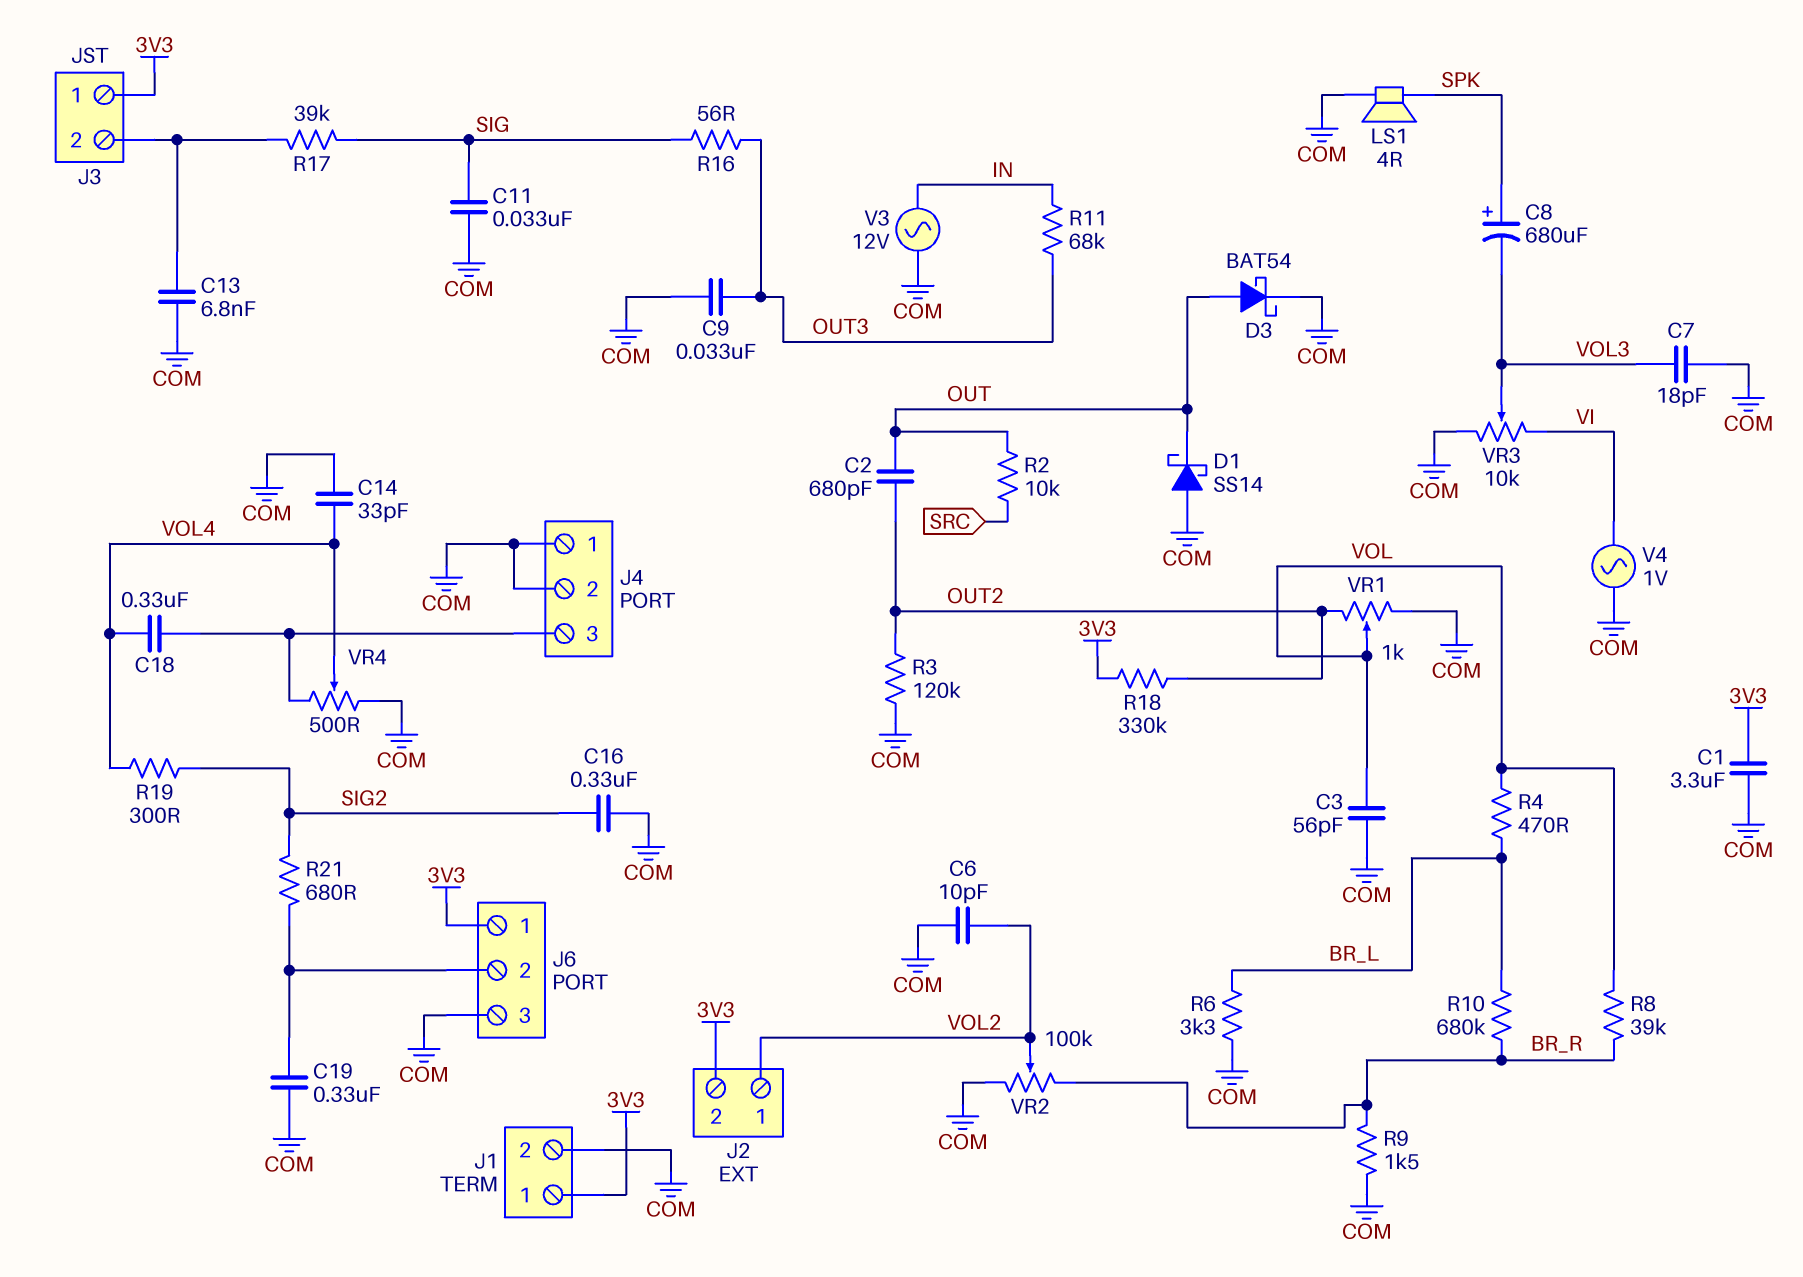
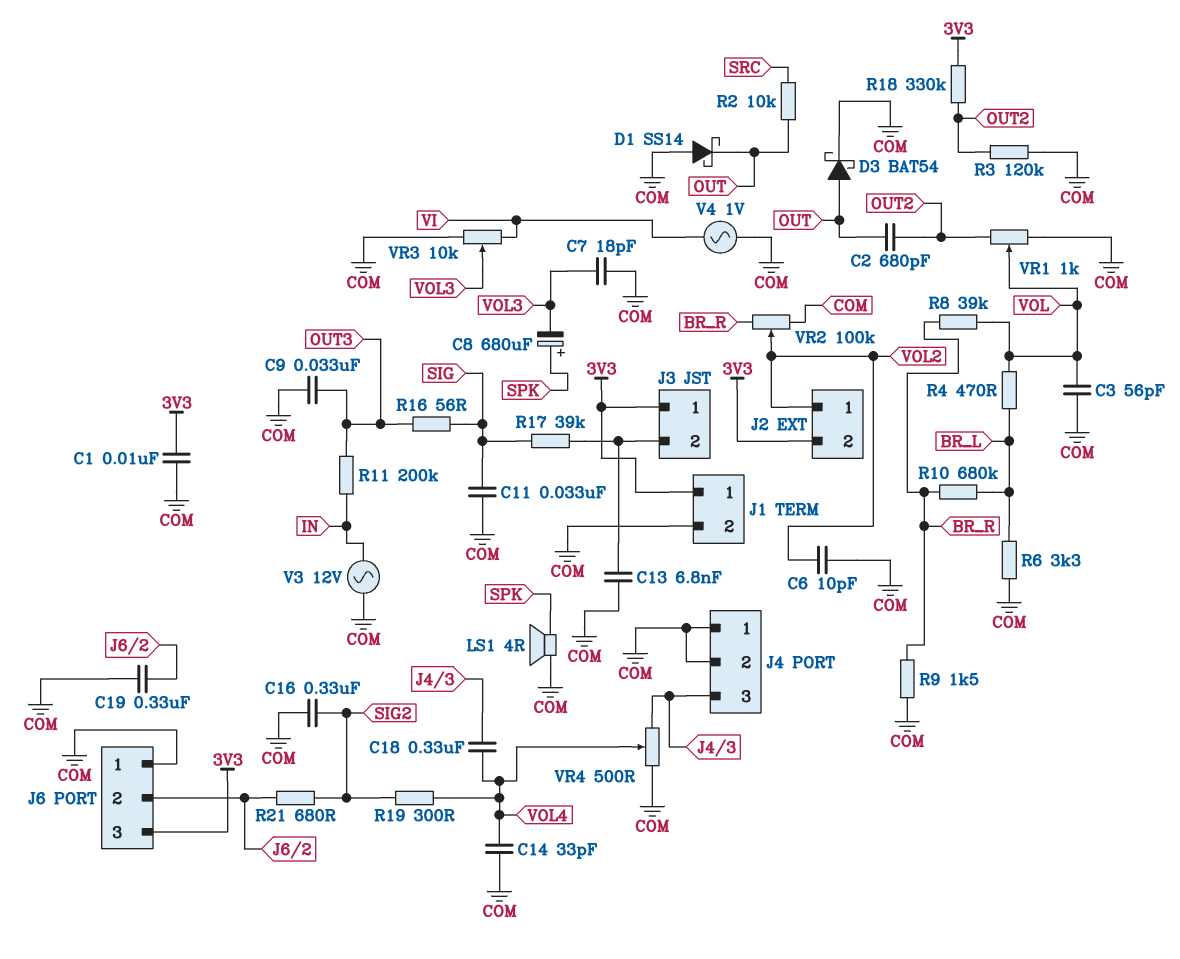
C1: 3.3uF (3V3, COM) -> 10nF (3V3, COM)
J6 pin 1: 3V3 -> COM
J6 pin 3: COM -> 3V3
R11: 68k (IN, OUT3) -> 200k (IN, OUT3)

